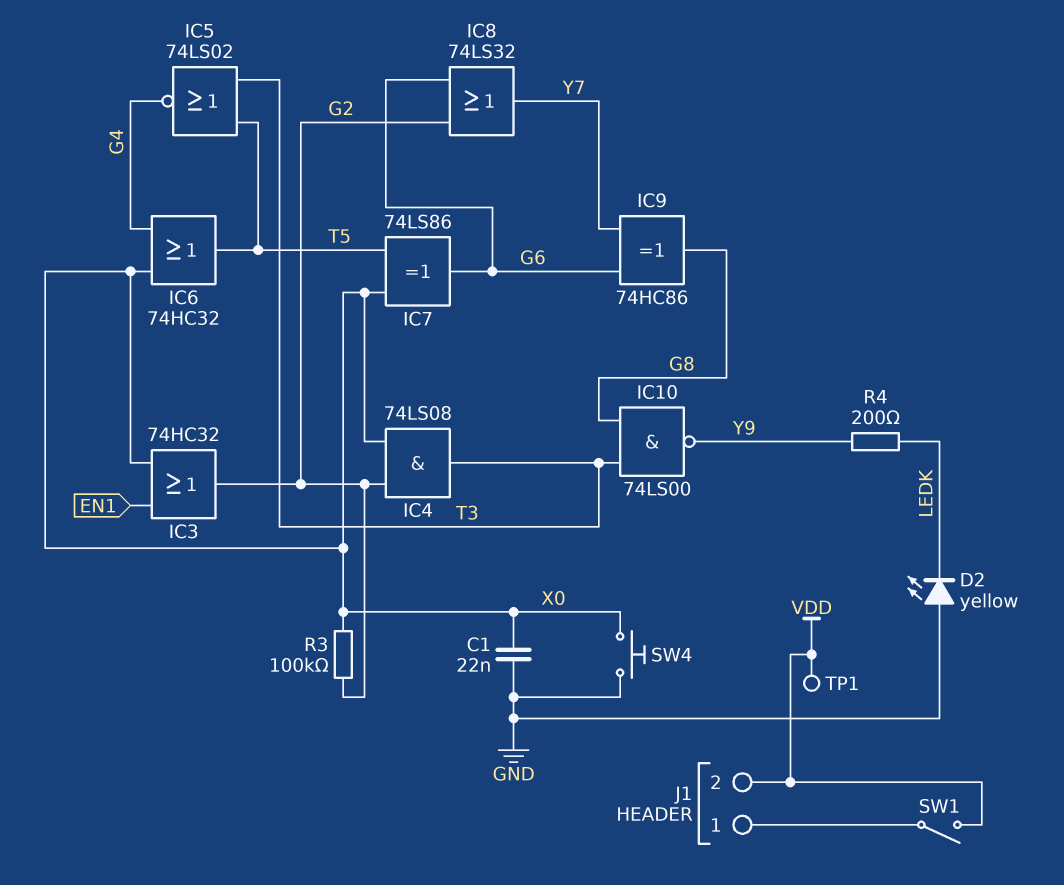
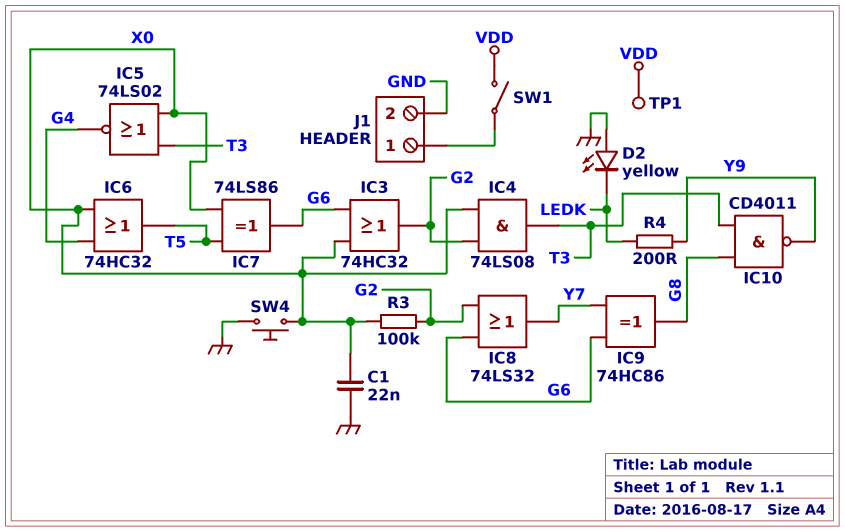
IC3: OR 74HC32 (in EN1, in X0, out G2) -> OR 74HC32 (in G6, in X0, out G2)
IC5: NOR 74LS02 (in T3, in T5, out G4) -> NOR 74LS02 (in T3, in X0, out G4)
IC10: NAND 74LS00 (in G8, in T3, out Y9) -> NAND CD4011 (in G8, in T3, out Y9)
J1 pin 2: VDD -> GND

